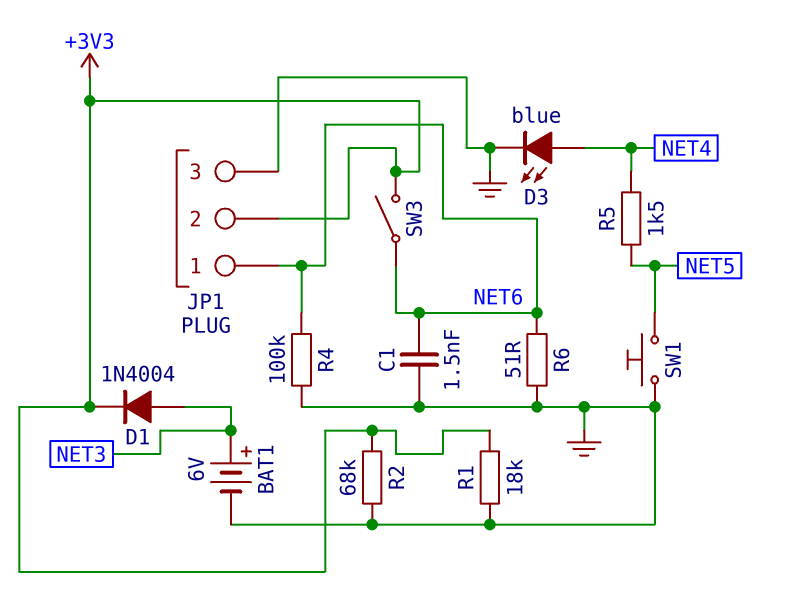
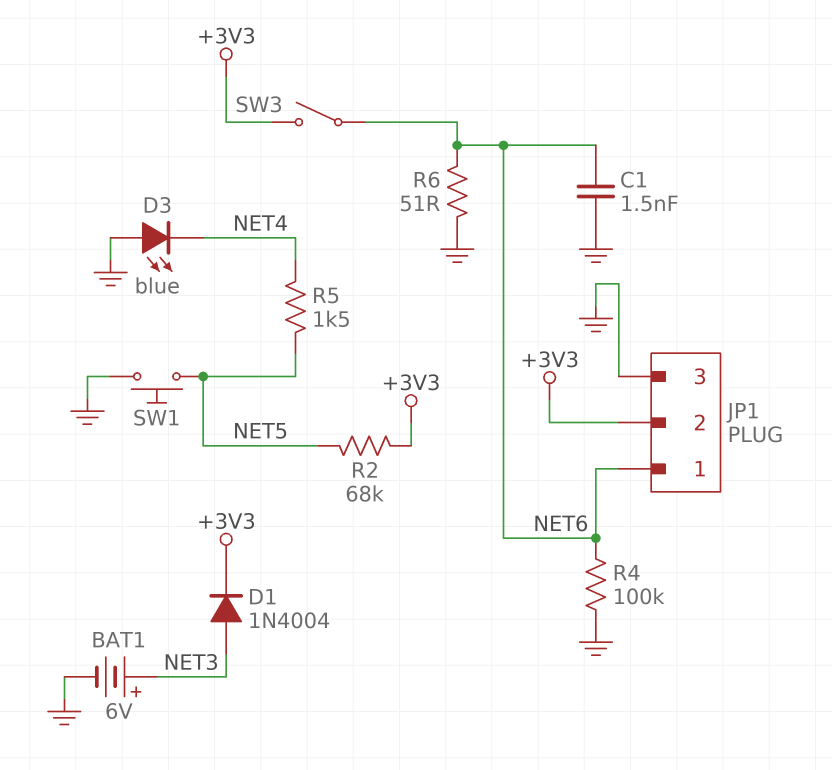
D3: LED blue (A NET4, K GND) -> LED blue (A GND, K NET4)
R1: 18k (+3V3, GND) -> none
R2: 68k (+3V3, GND) -> 68k (+3V3, NET5)

